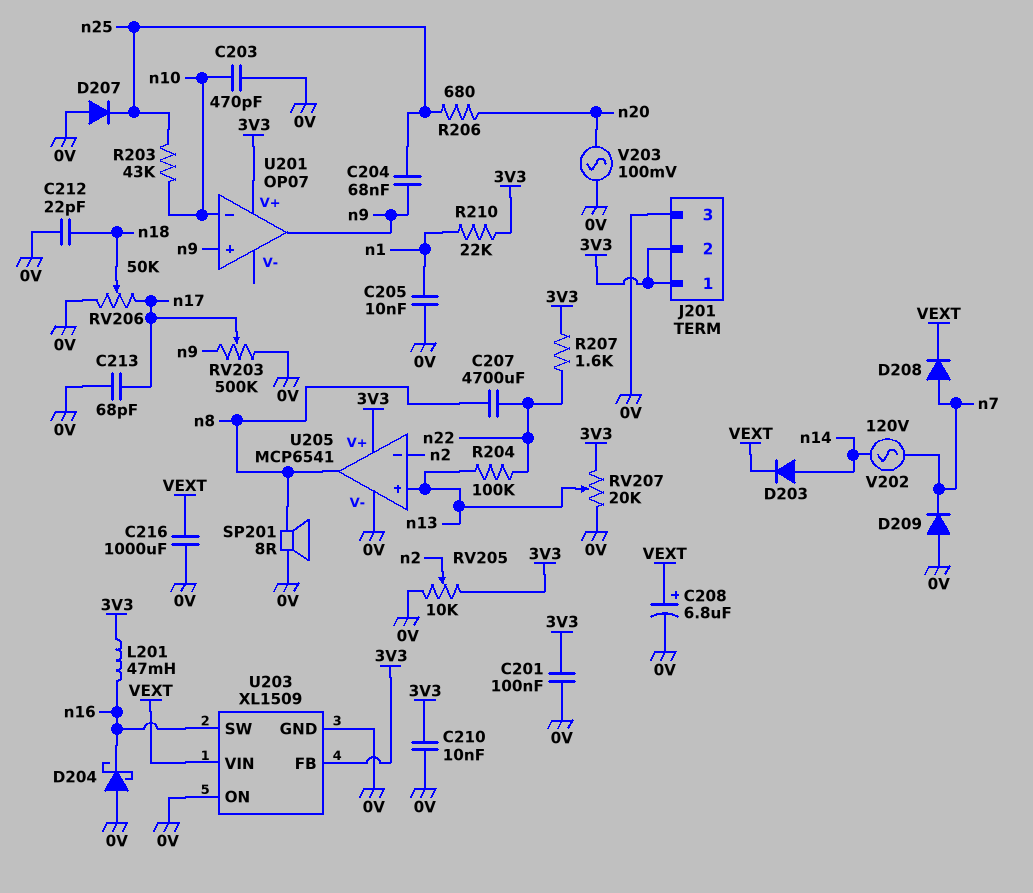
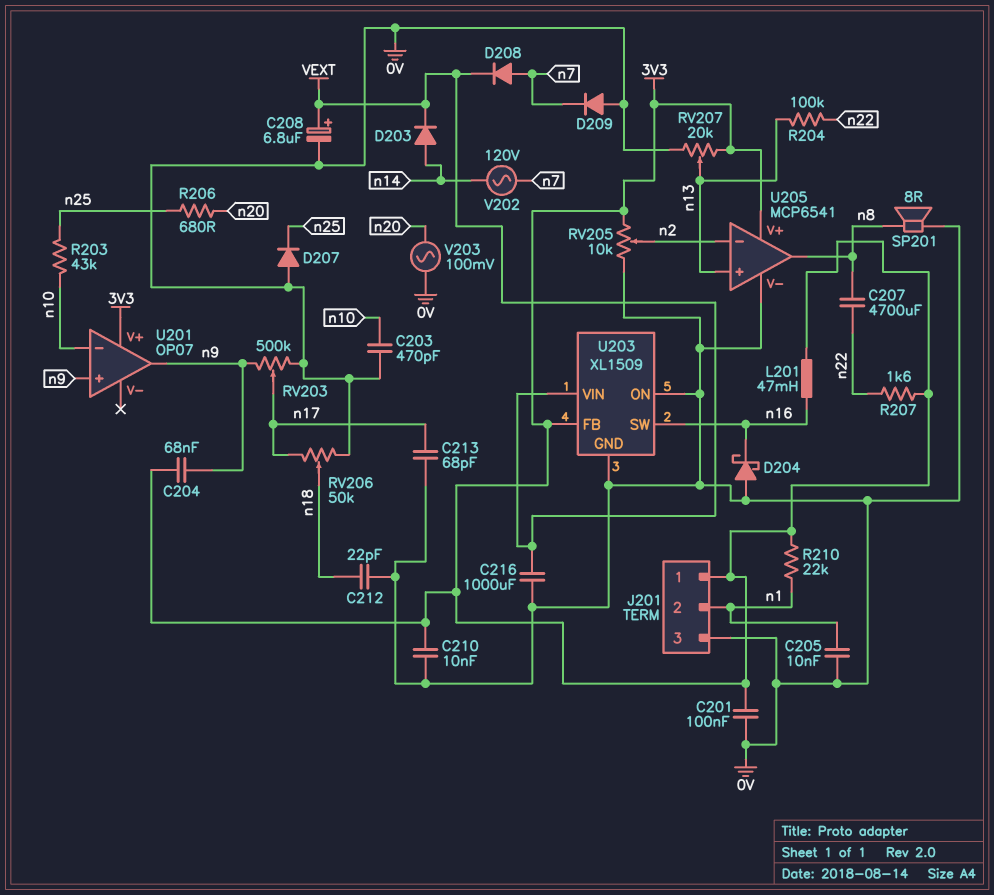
C204: 68nF (n9, n25) -> 68nF (3V3, n9)
J201 pin 2: 3V3 -> n1

